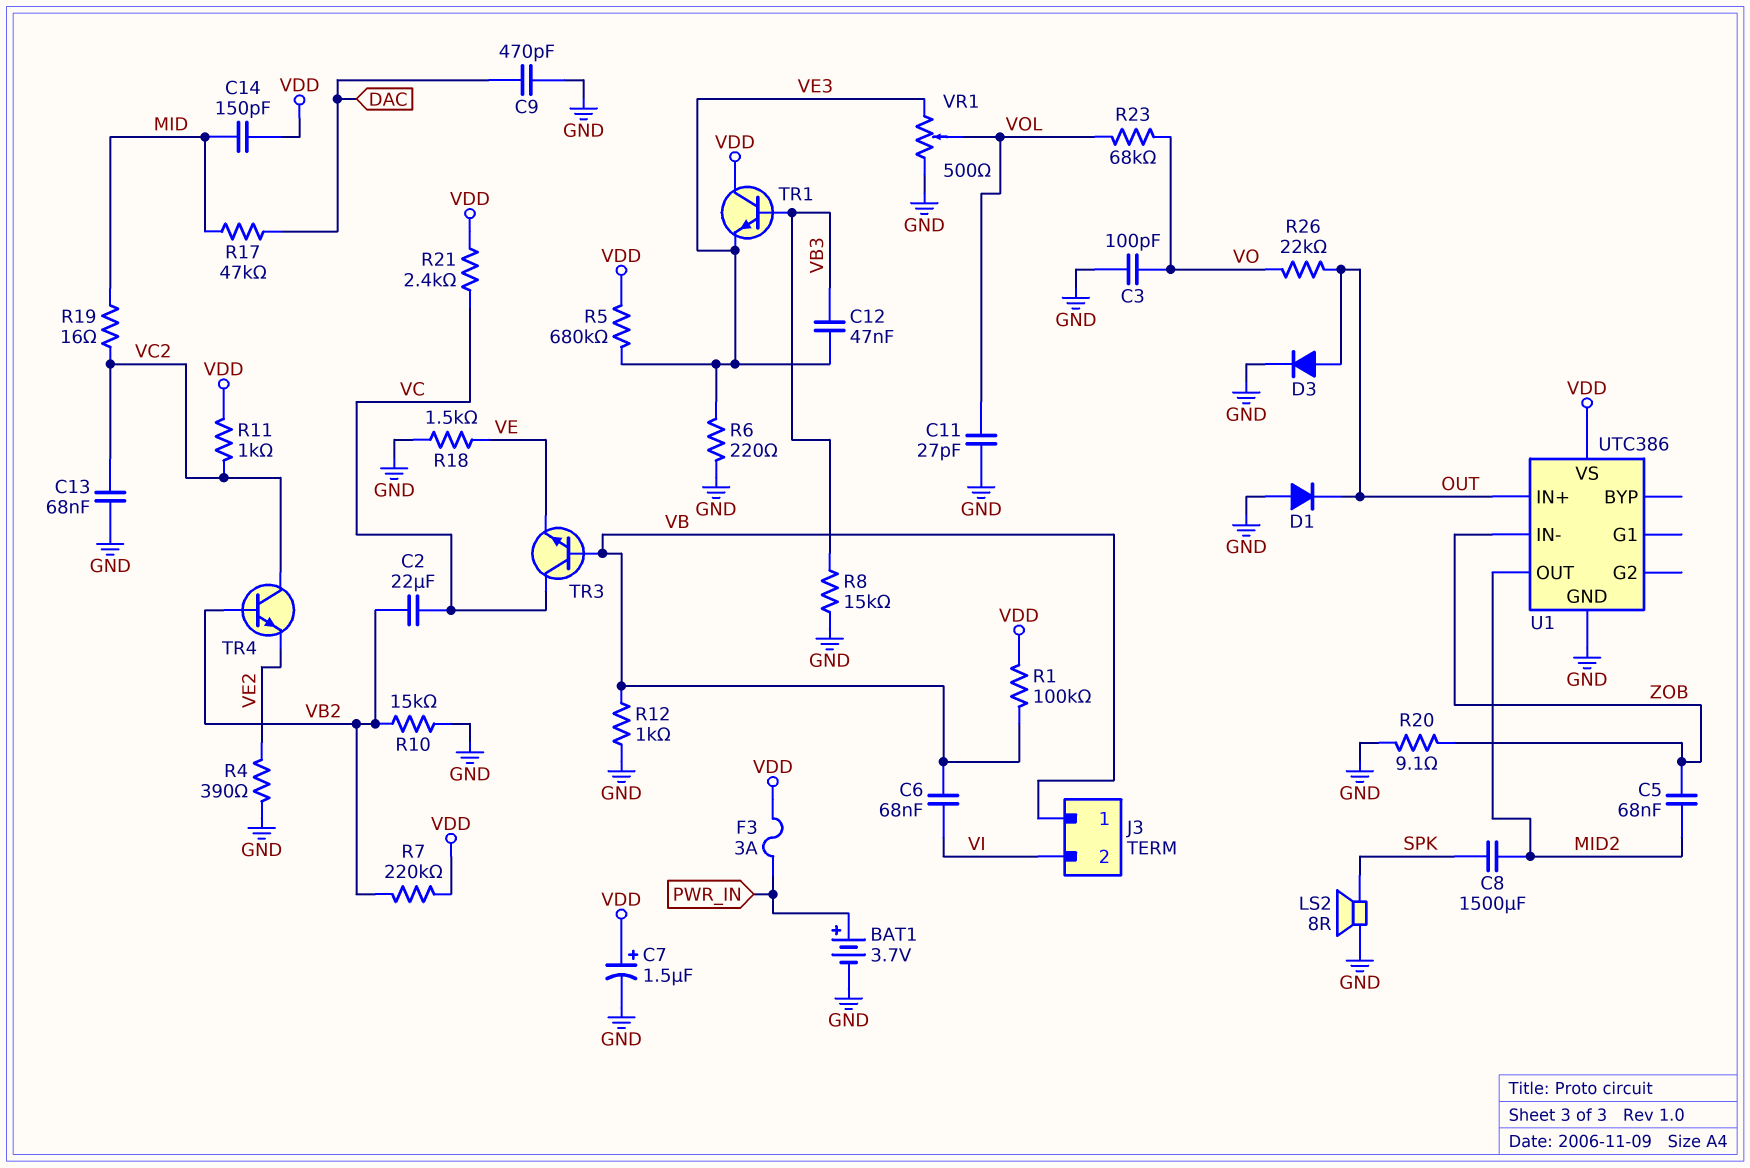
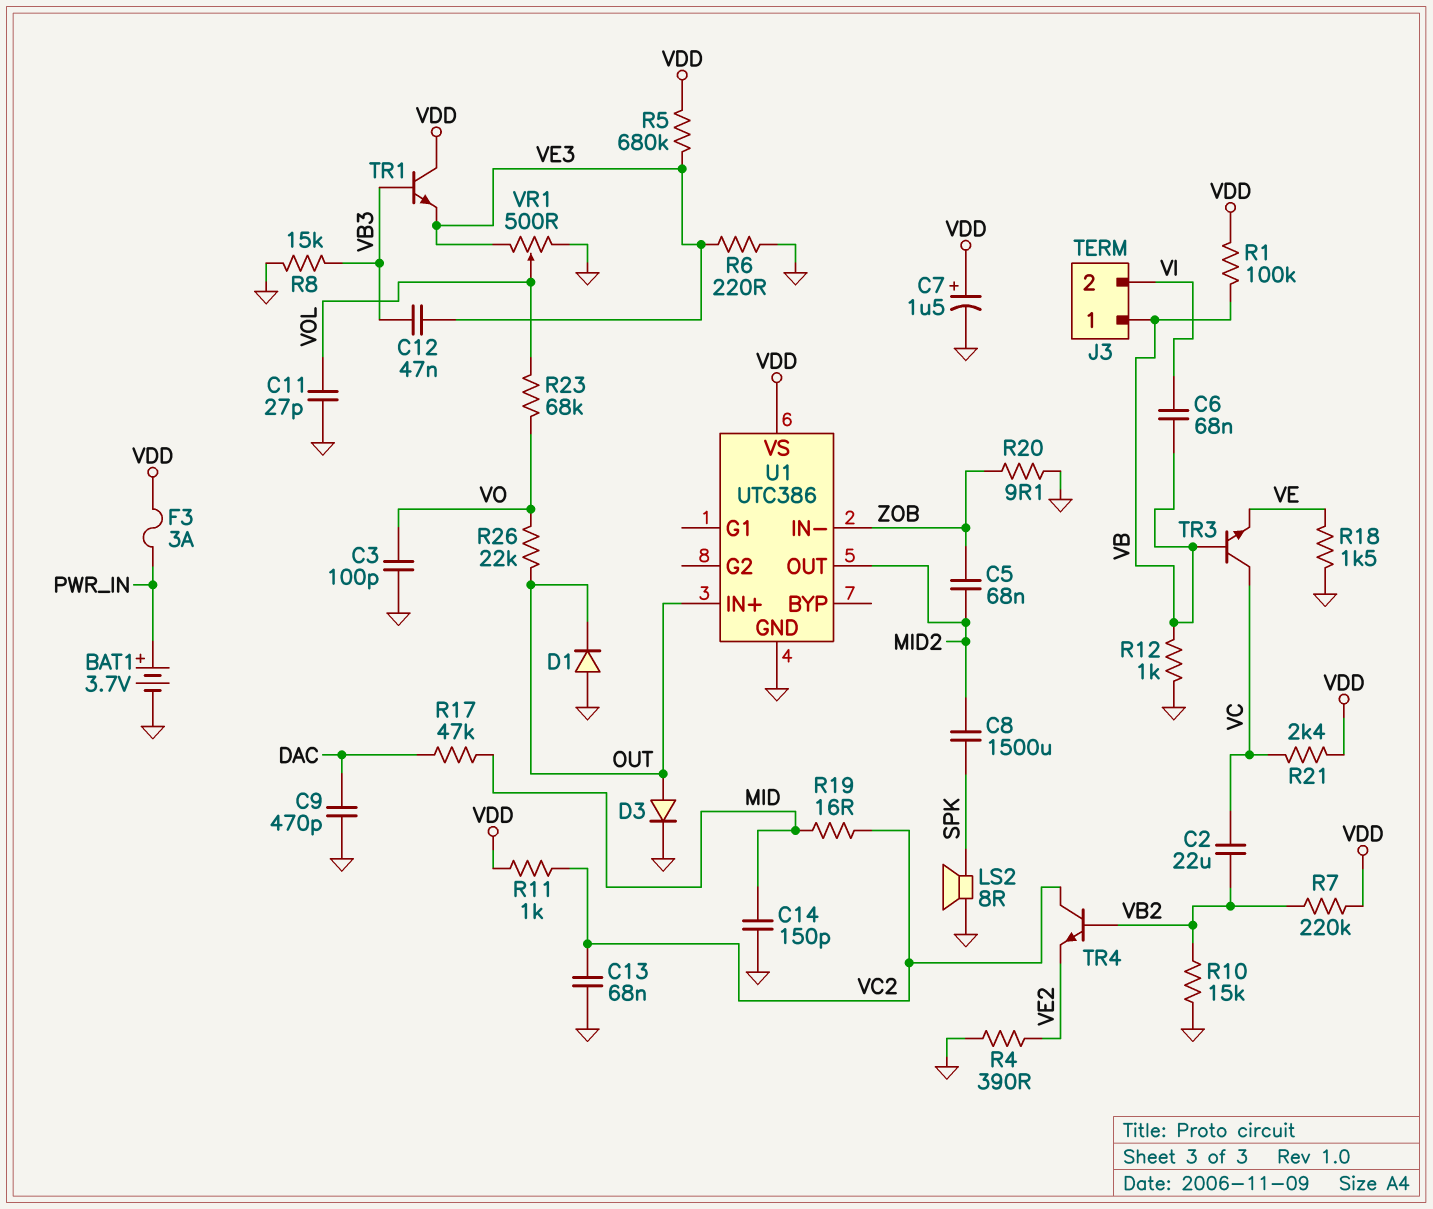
C14: 150pF (MID, VDD) -> 150pF (GND, MID)

